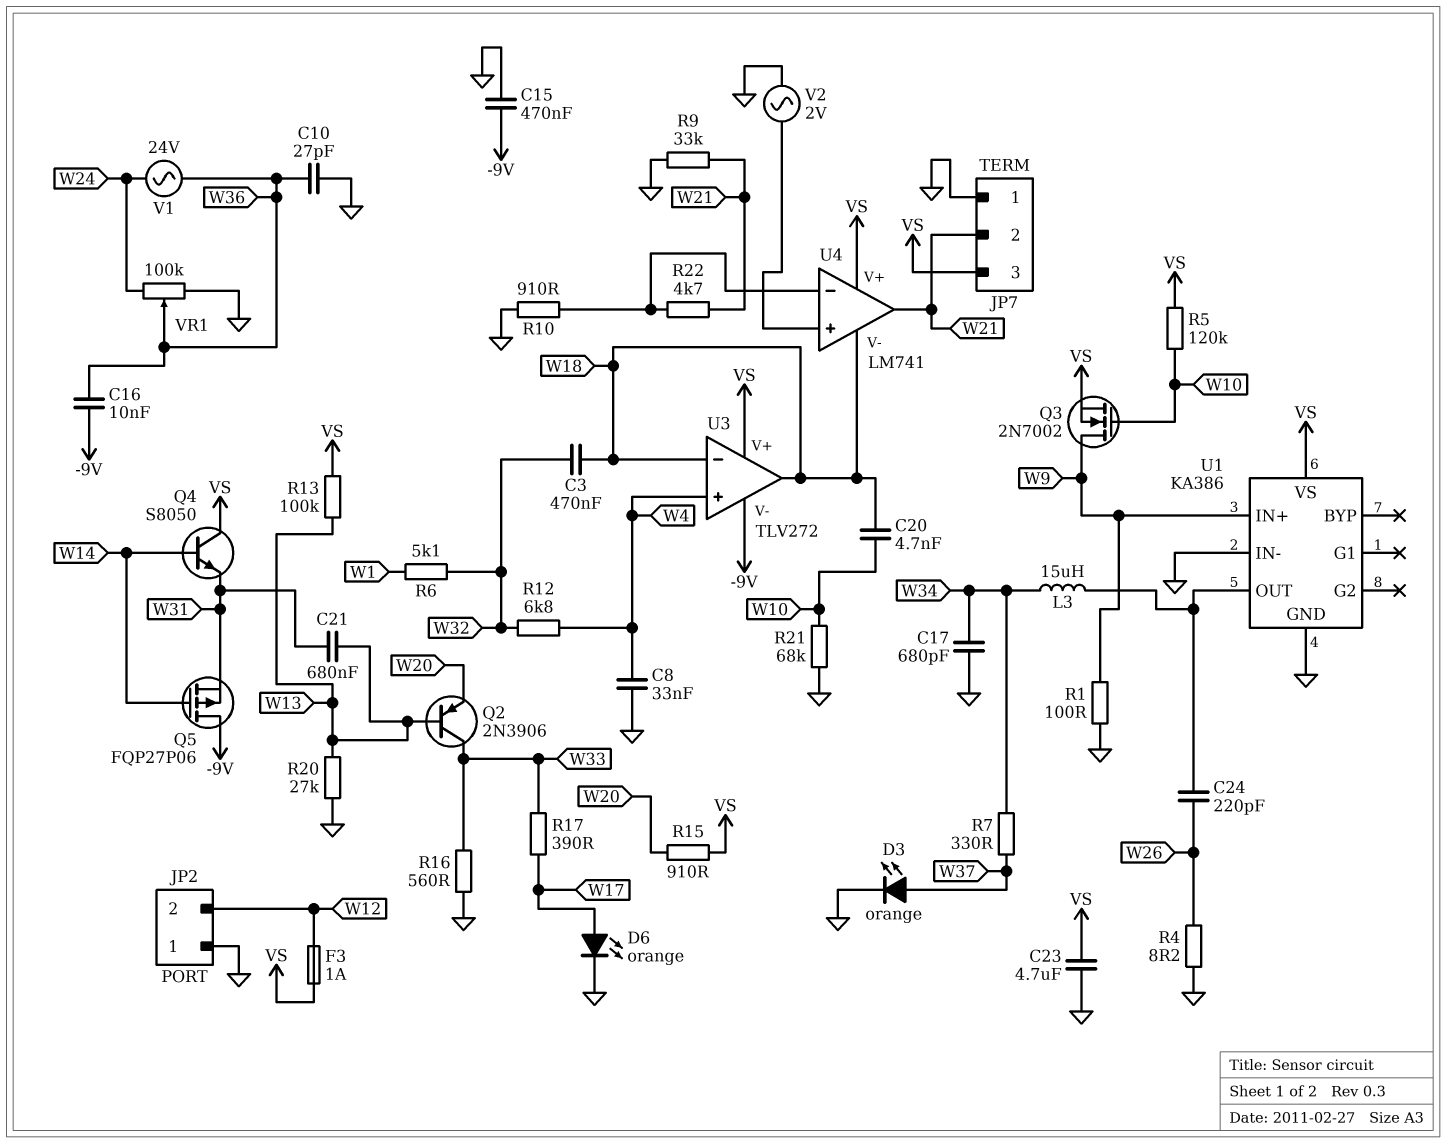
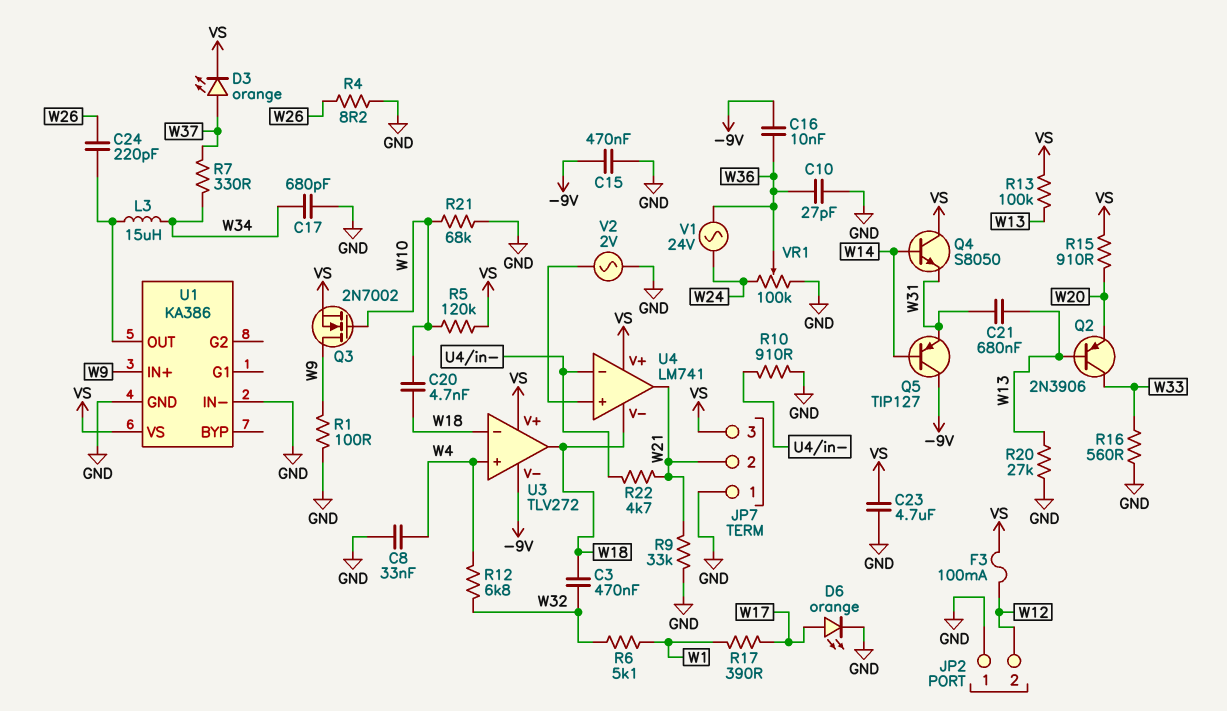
D3: LED orange (A W37, K GND) -> LED orange (A W37, K VS)
F3: 1A (VS, W12) -> 100mA (VS, W12)
Q5: PMOS FQP27P06 (G W14, D -9V, S W31) -> PNP TIP127 (B W14, C -9V, E W31)
R17: 390 (W17, W33) -> 390 (W1, W17)

